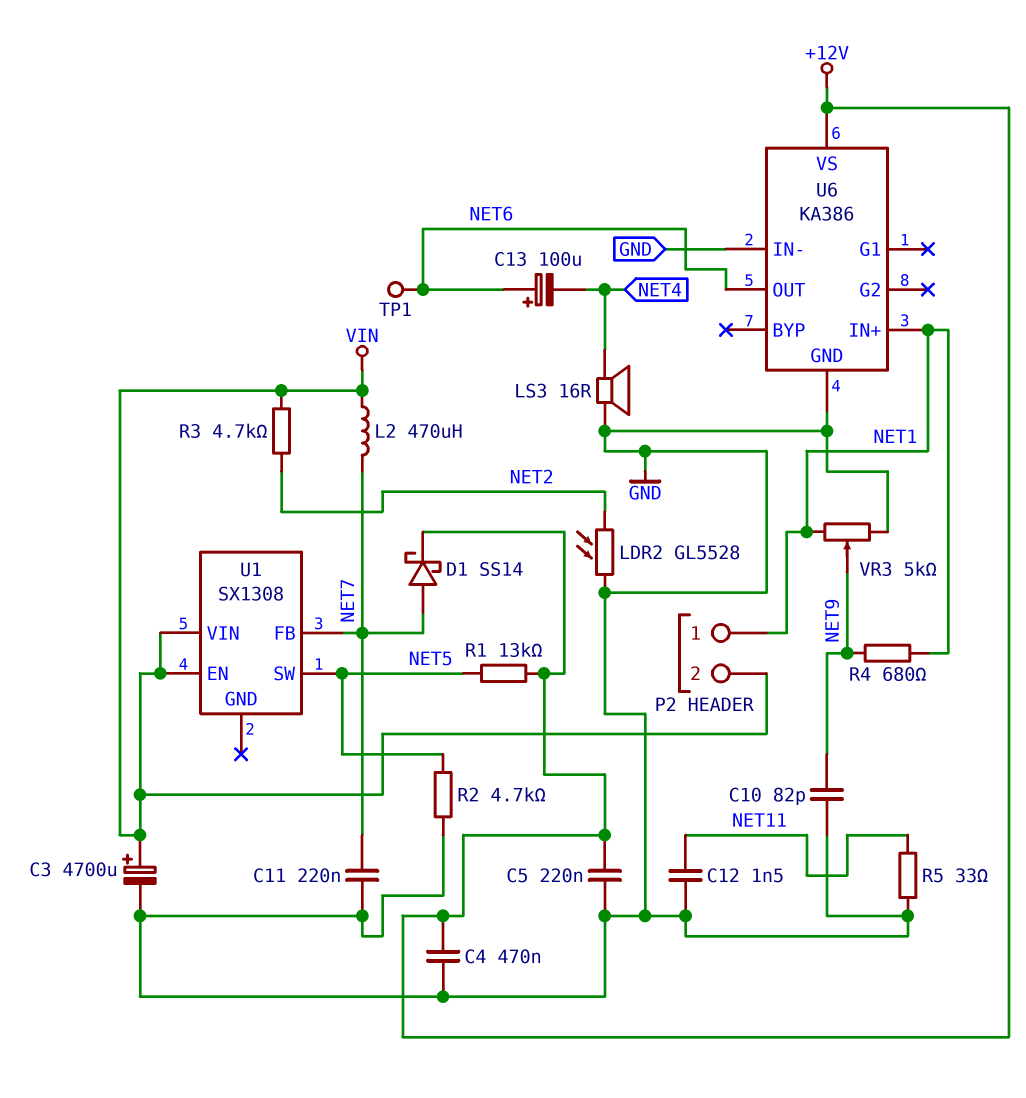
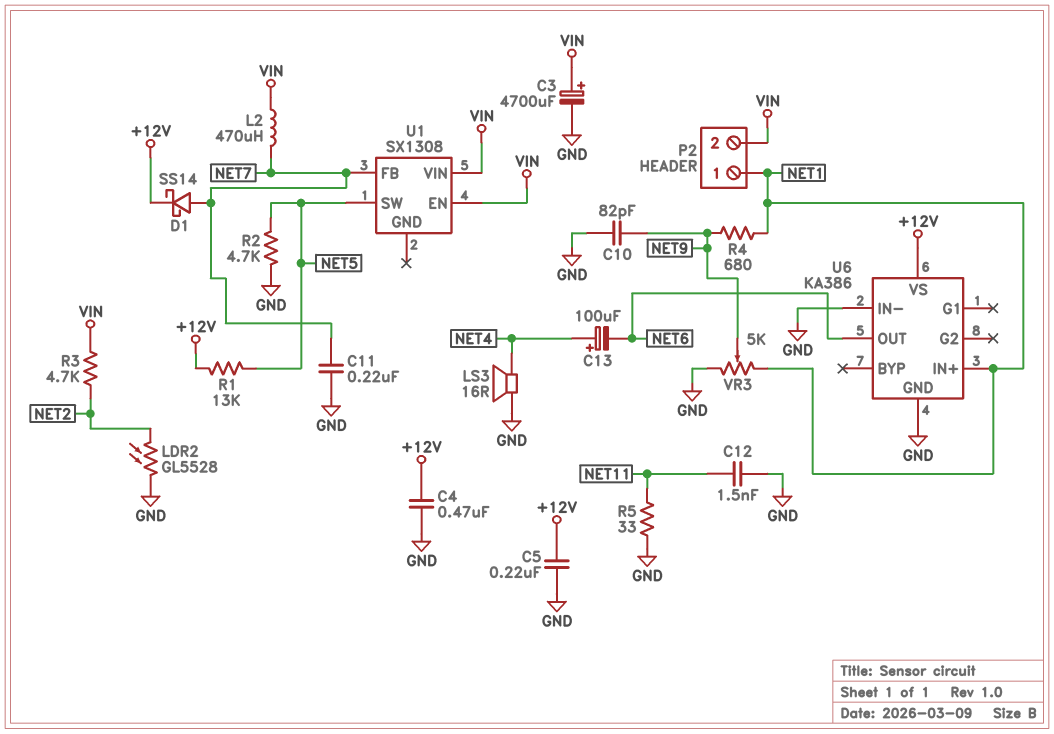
C13: 100uF (plus NET6, minus NET4) -> 100uF (plus NET4, minus NET6)
TP1: test point (NET6) -> none

